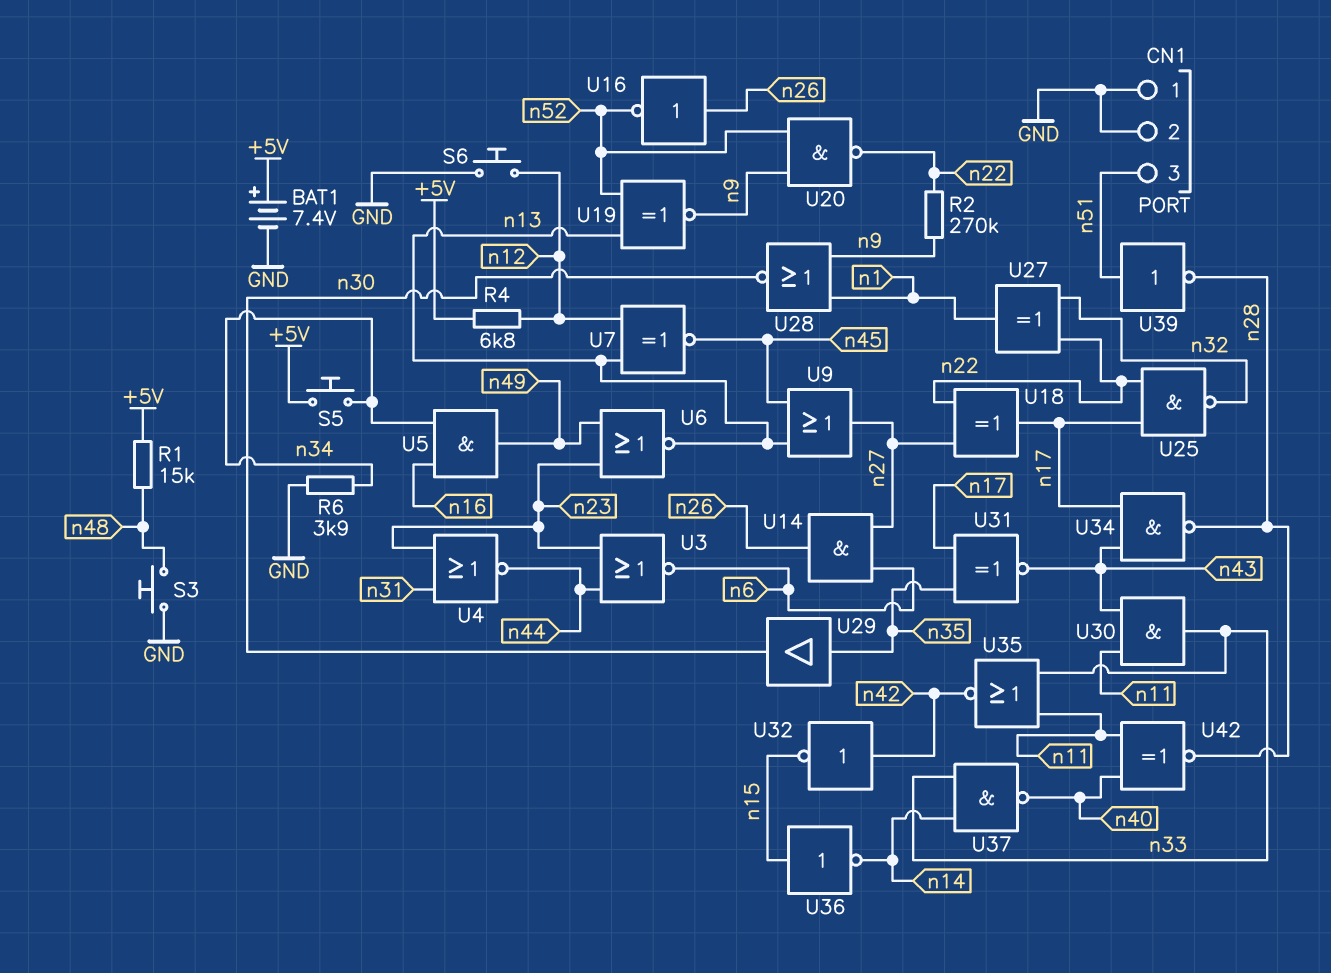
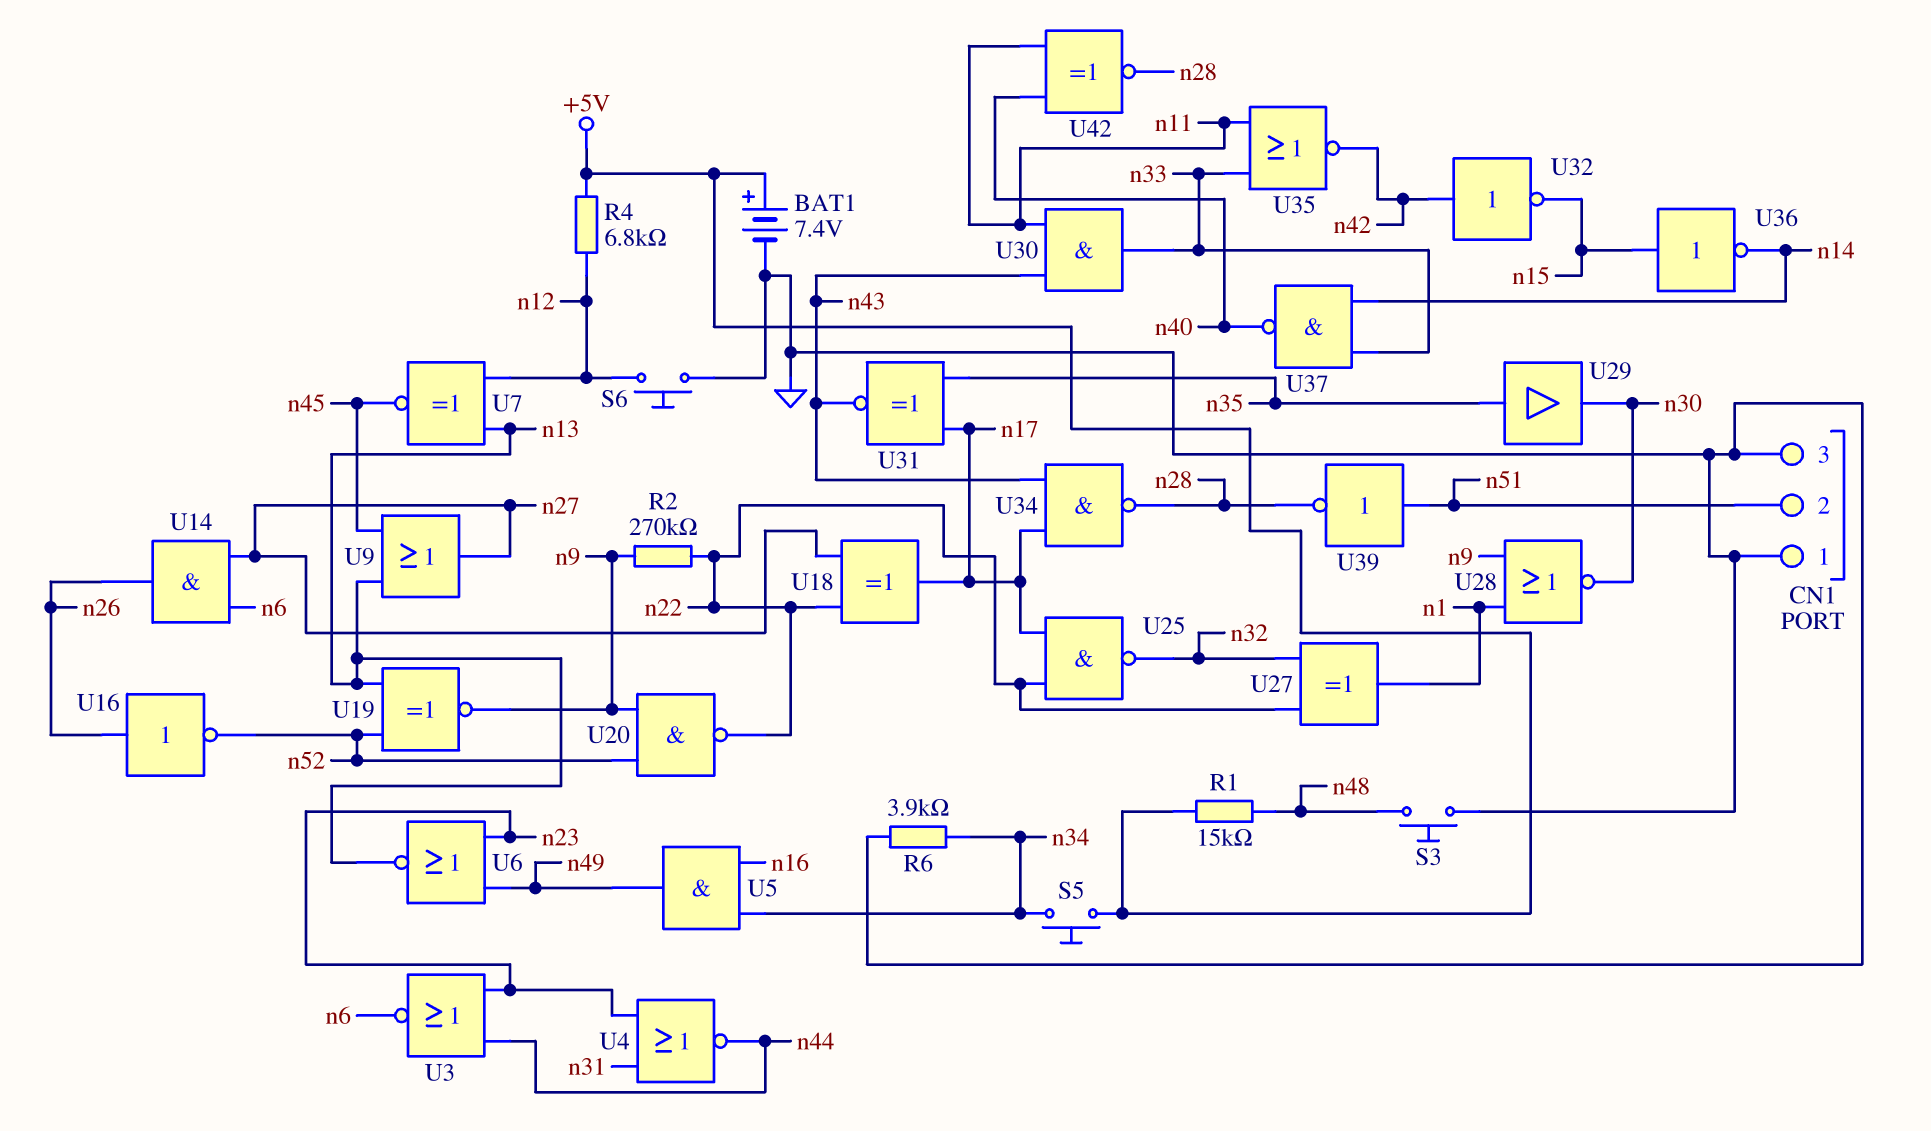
CN1 pin 2: GND -> n51
CN1 pin 3: n51 -> GND

